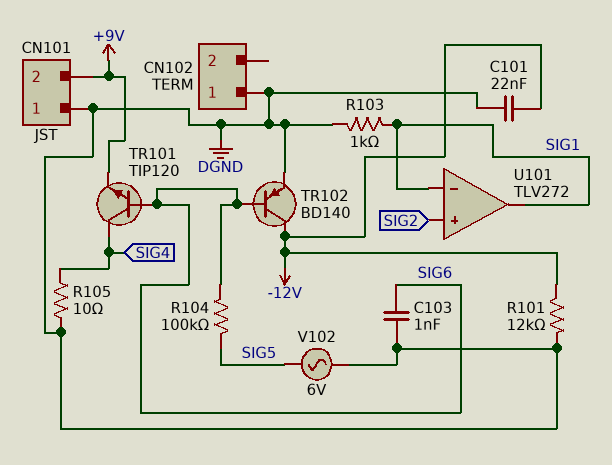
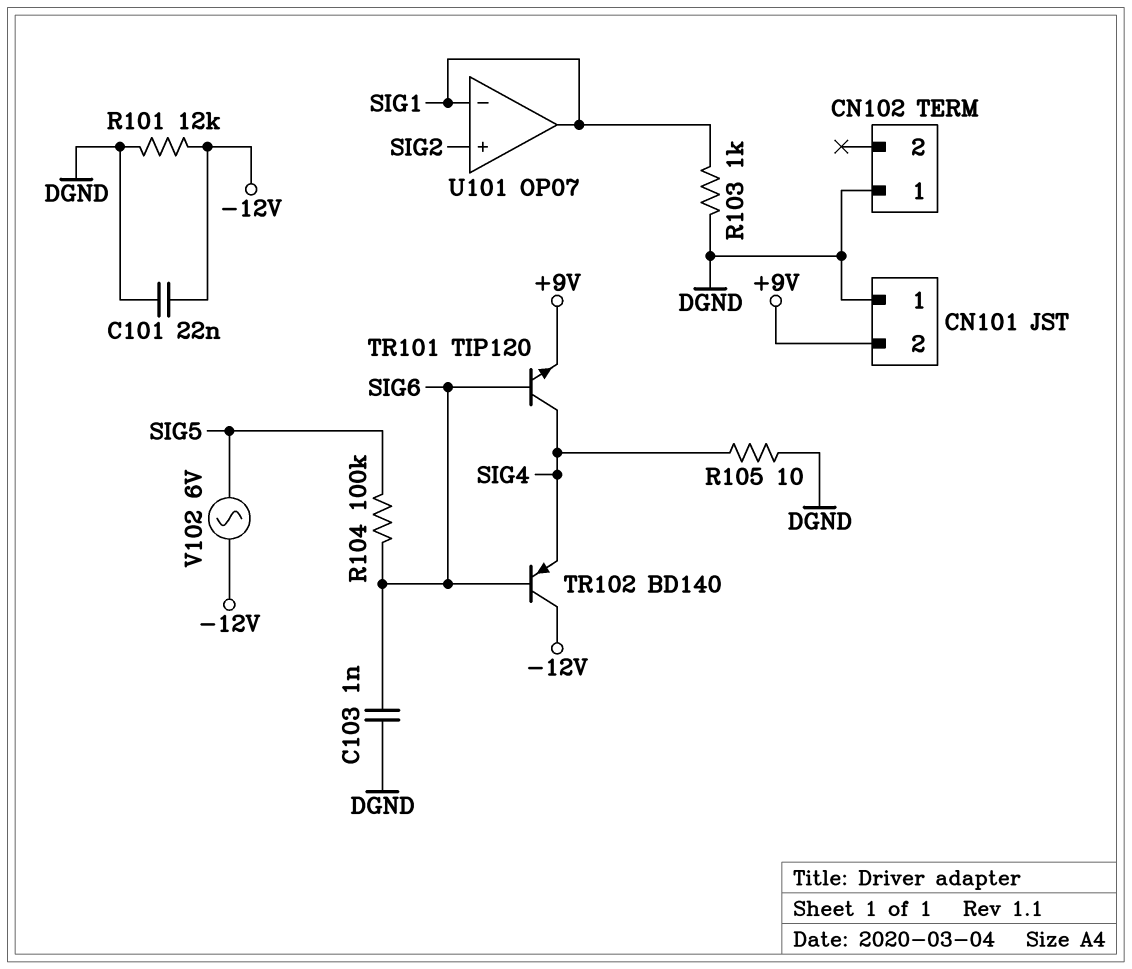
TR102: PNP BD140 (B SIG6, C -12V, E DGND) -> PNP BD140 (B SIG6, C -12V, E SIG4)
U101: TLV272 -> OP07
V102: AC 6V (DGND, SIG5) -> AC 6V (-12V, SIG5)

